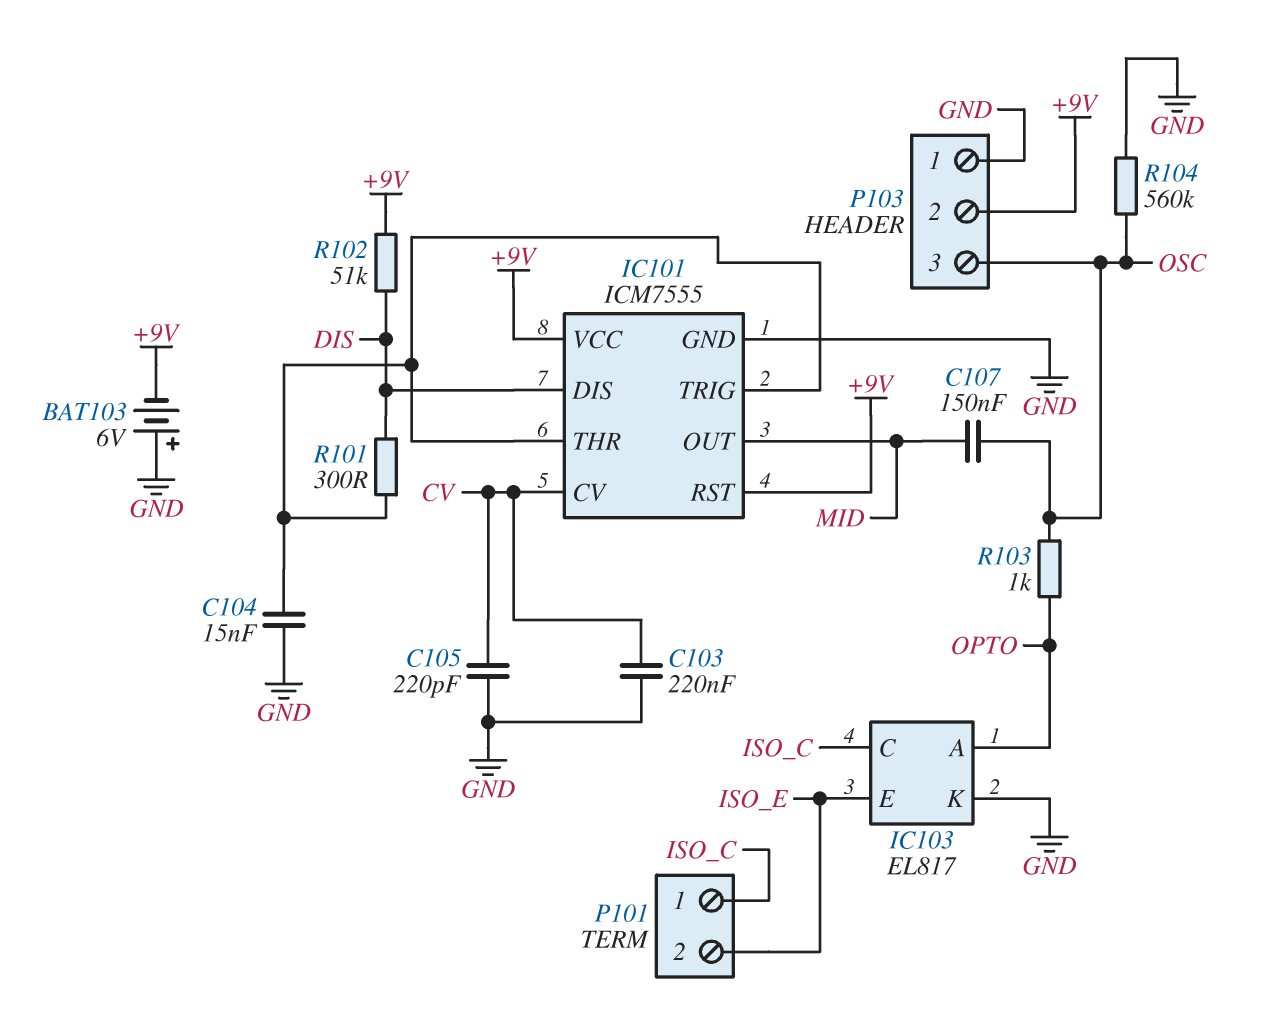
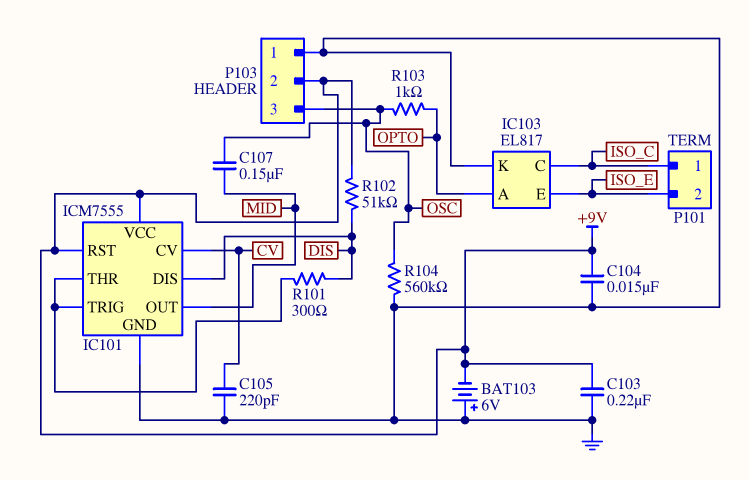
C103: 220nF (CV, GND) -> 220nF (+9V, GND)
C104: 15nF (GND, IC101/THR) -> 15nF (+9V, GND)

